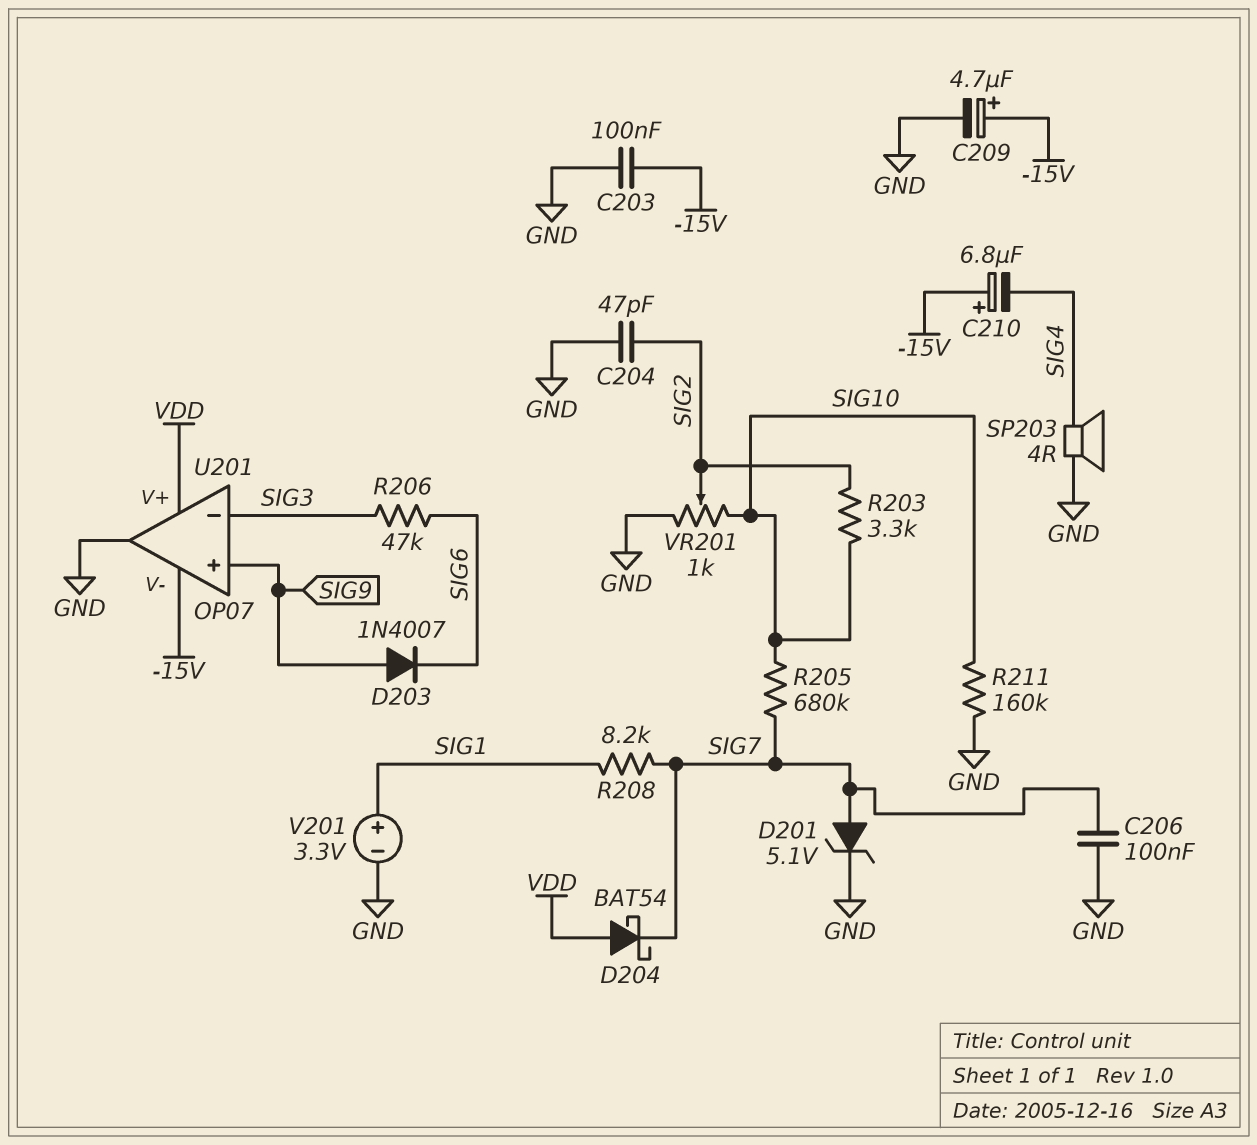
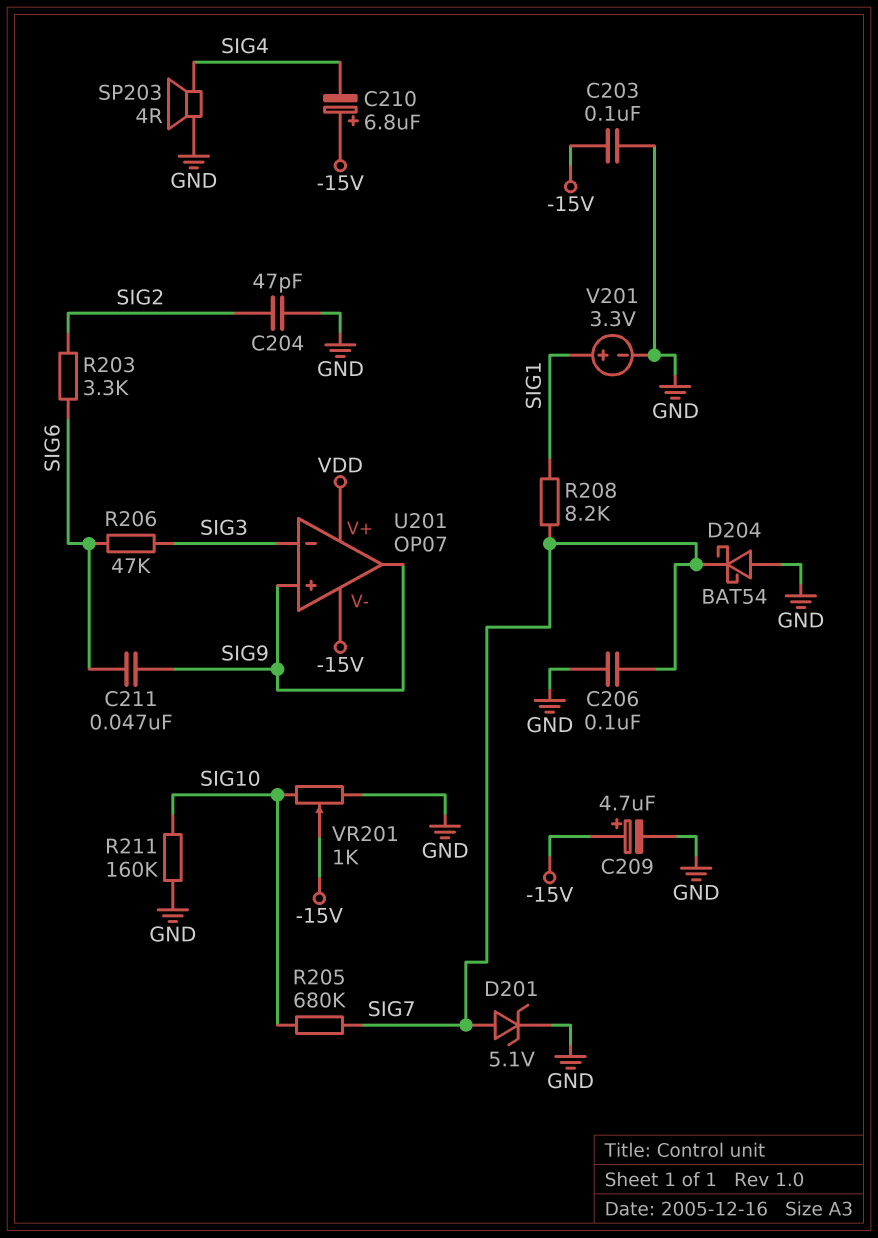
C211: none -> 47nF (SIG6, SIG9)
D203: diode 1N4007 (A SIG9, K SIG6) -> none
D204: schottky BAT54 (A VDD, K SIG7) -> schottky BAT54 (A GND, K SIG7)
R203: 3.3k (SIG2, SIG10) -> 3.3k (SIG2, SIG6)
U201 pin out: GND -> SIG9
VR201: 1k (GND, SIG10, wiper SIG2) -> 1k (GND, SIG10, wiper -15V)

